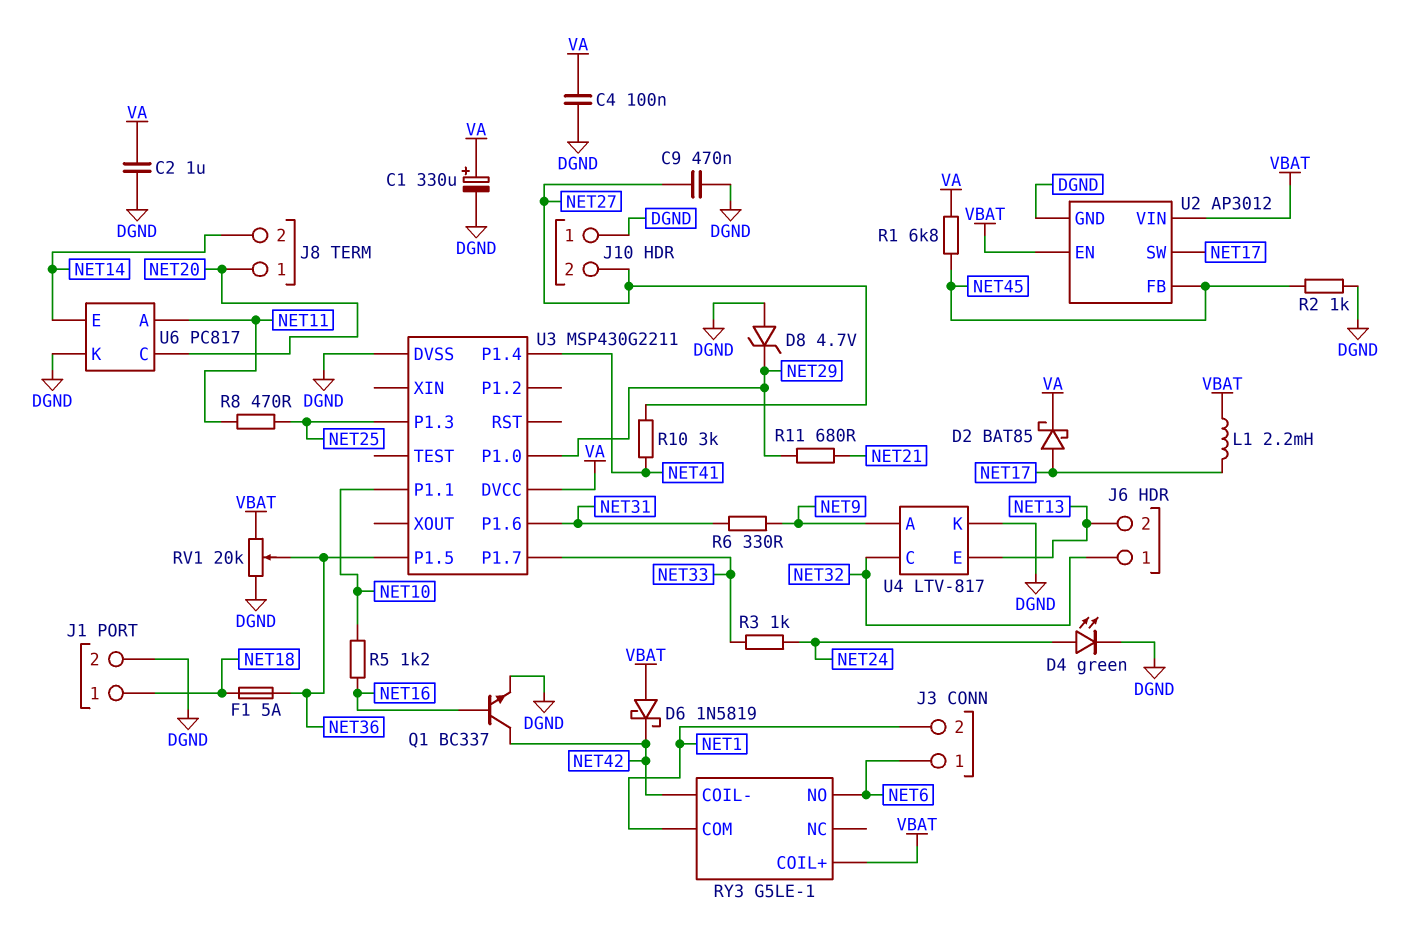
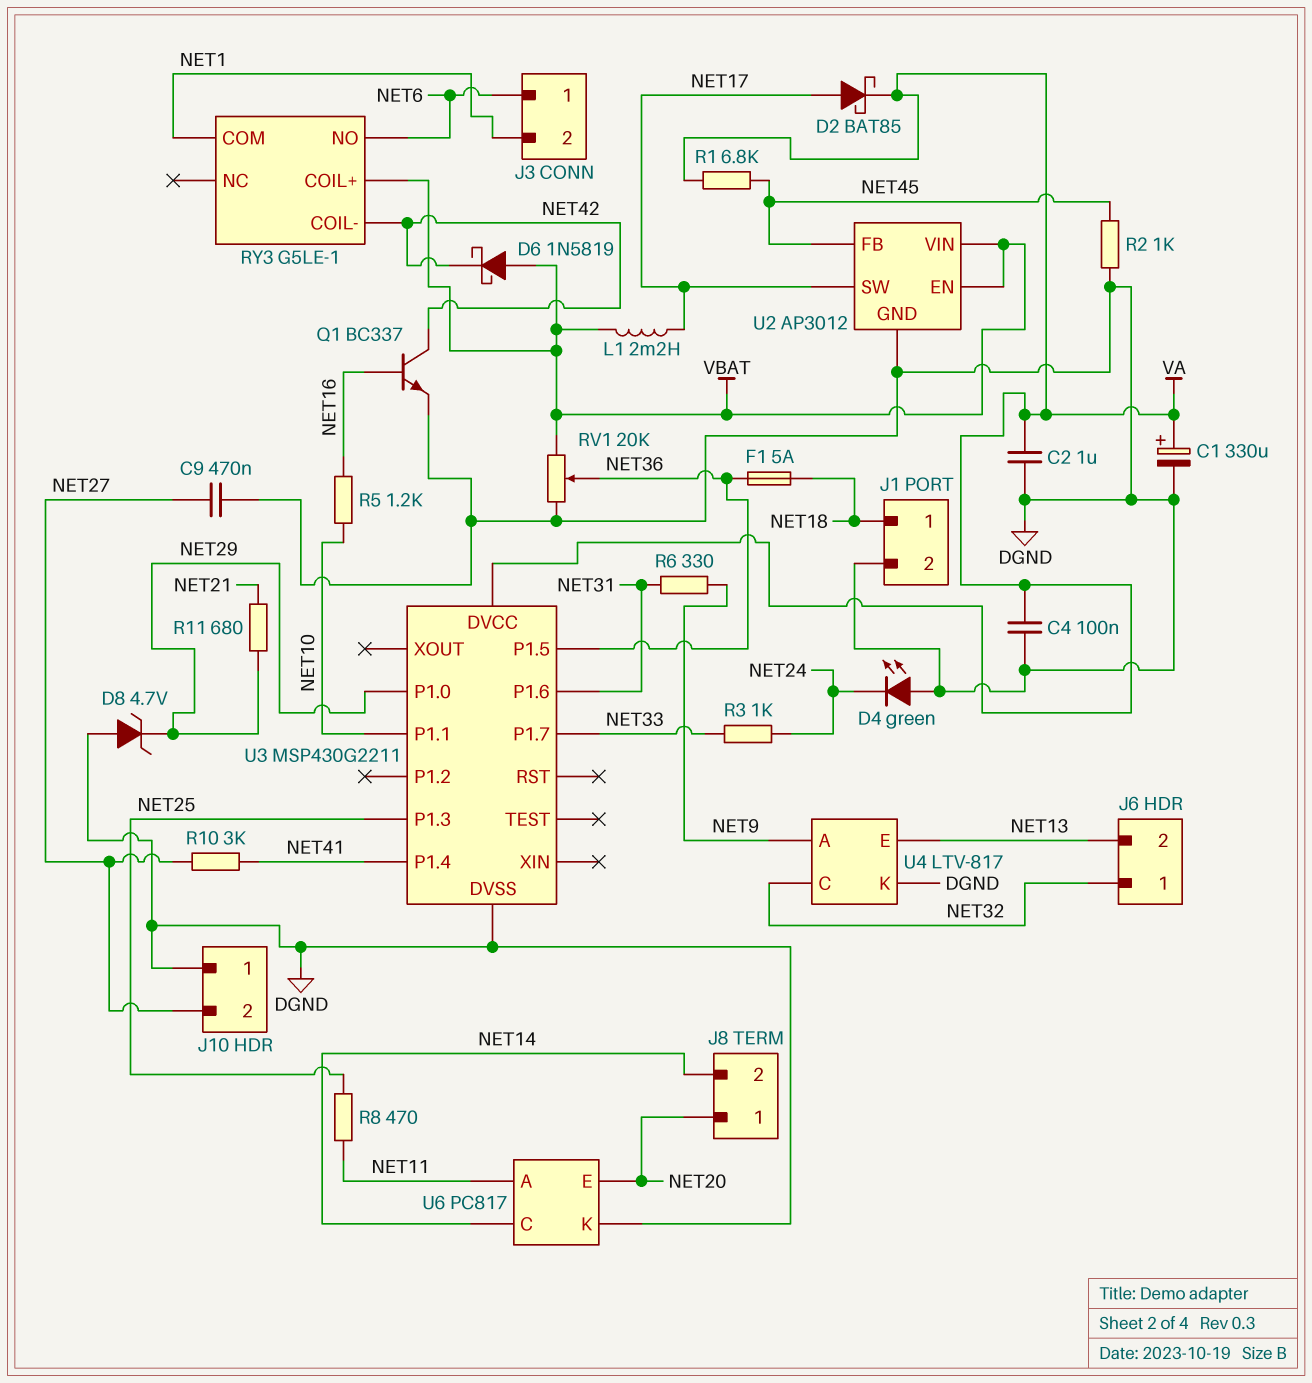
D4: LED green (A NET24, K DGND) -> LED green (A DGND, K NET24)
U6 pin C: NET20 -> NET14
U6 pin E: NET14 -> NET20

